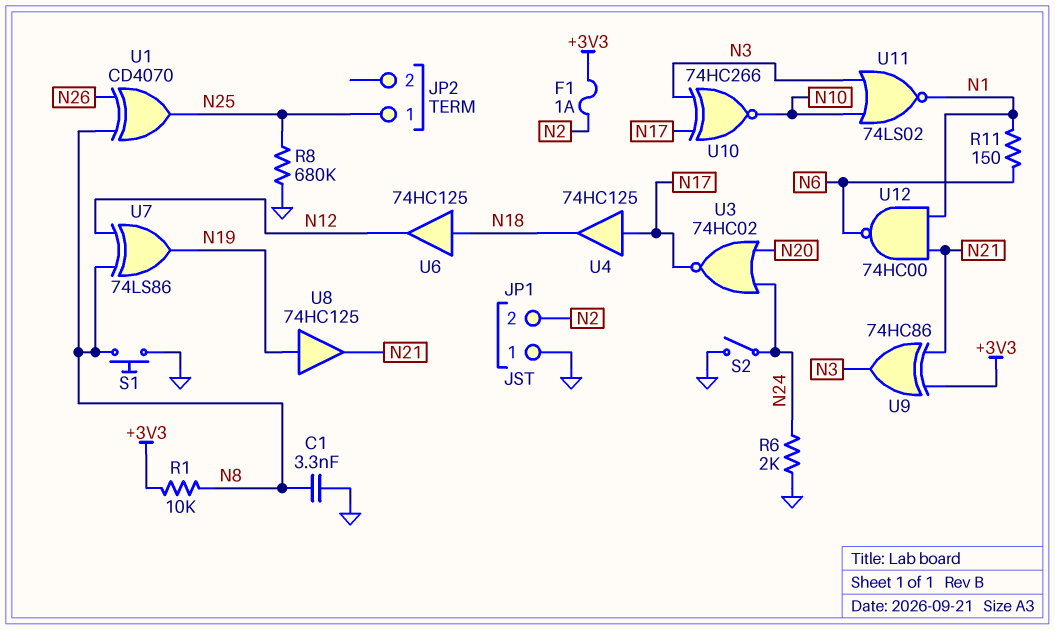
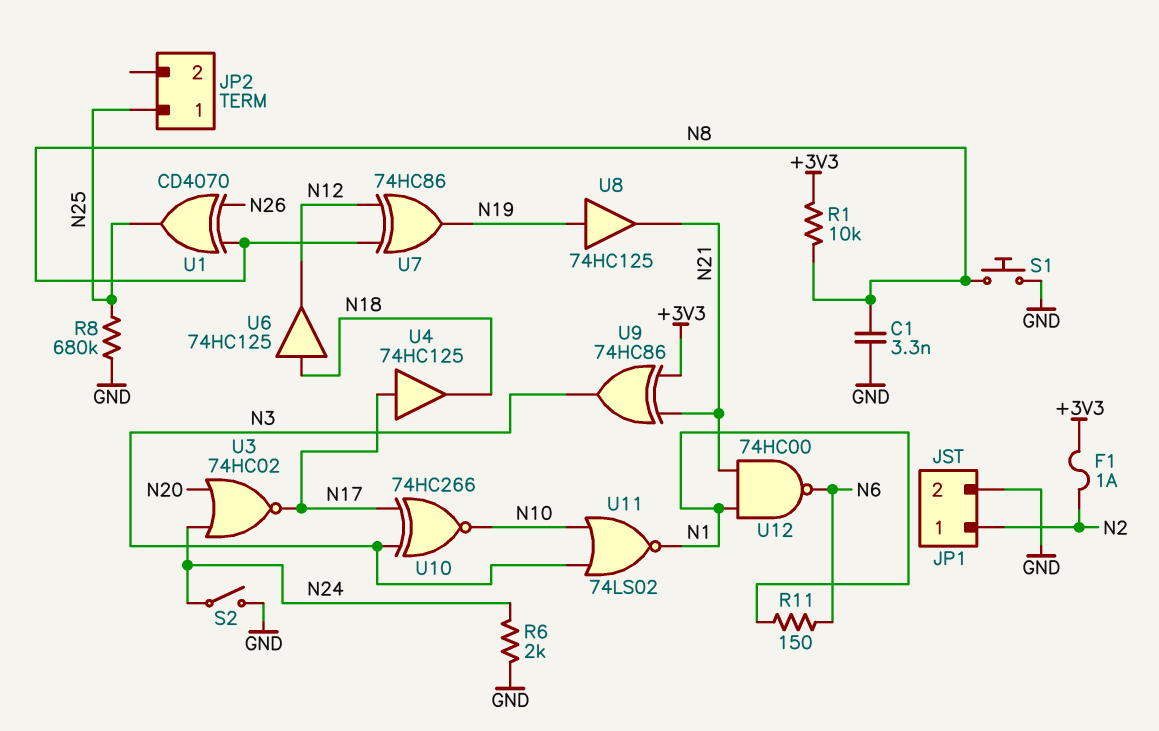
JP1 pin 1: GND -> N2
JP1 pin 2: N2 -> GND
U7: XOR 74LS86 (in N8, in N12, out N19) -> XOR 74HC86 (in N8, in N12, out N19)

